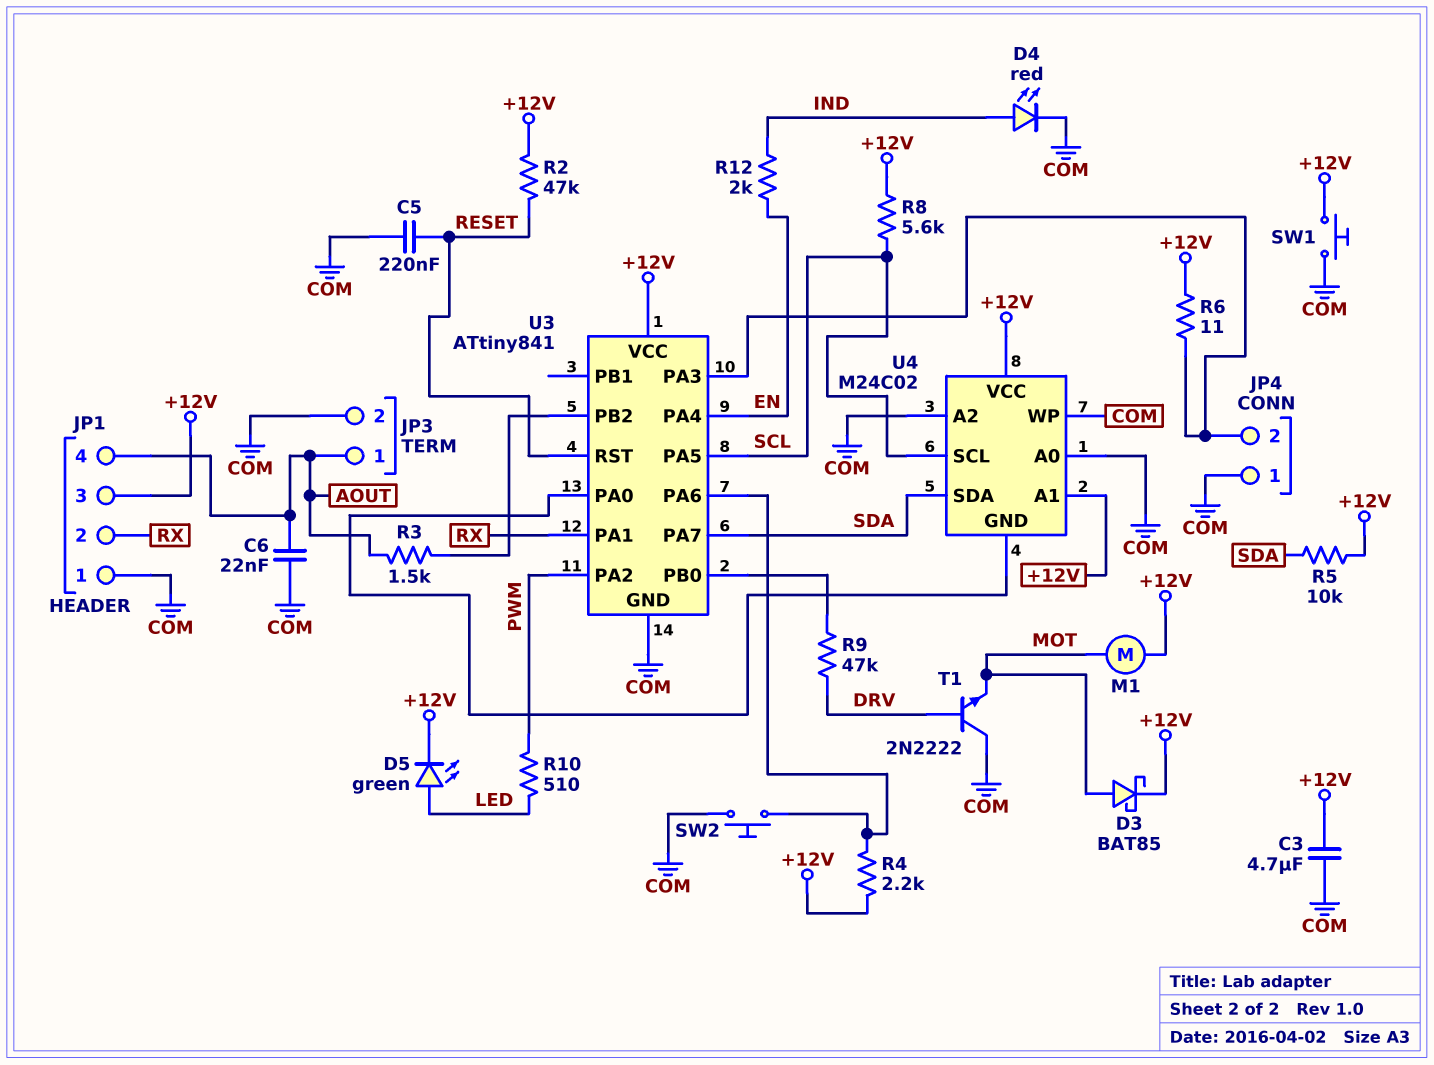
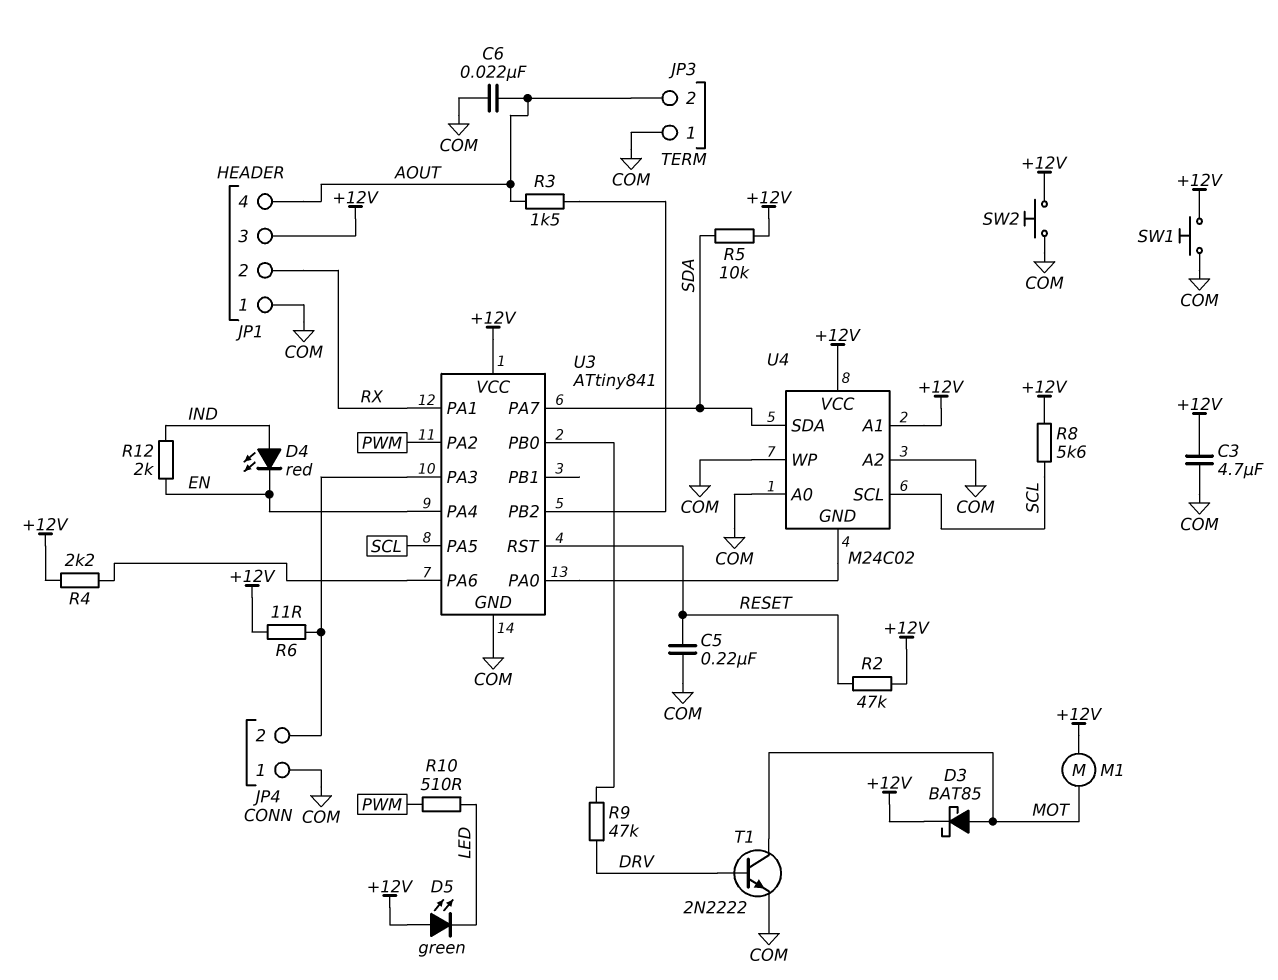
D4: LED red (A IND, K COM) -> LED red (A IND, K EN)
D5: LED green (A LED, K +12V) -> LED green (A +12V, K LED)
JP3 pin 1: AOUT -> COM
JP3 pin 2: COM -> AOUT
SW2: button (COM, U3/PA6) -> button (+12V, COM)
T1: NPN 2N2222 (B DRV, C COM, E MOT) -> NPN 2N2222 (B DRV, C MOT, E COM)

